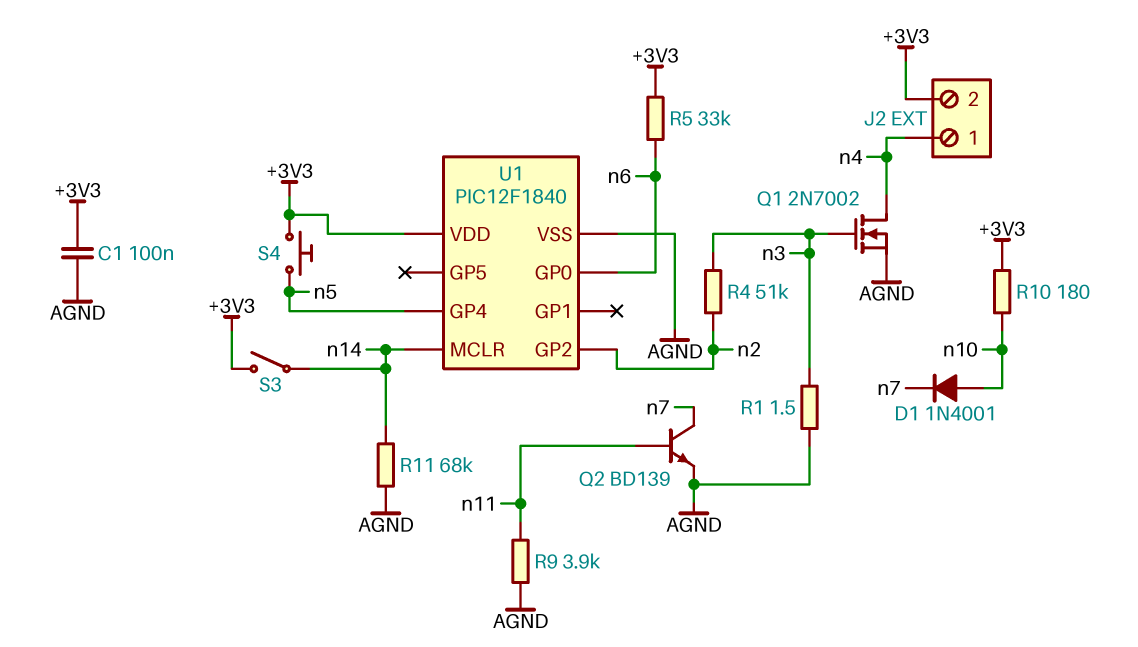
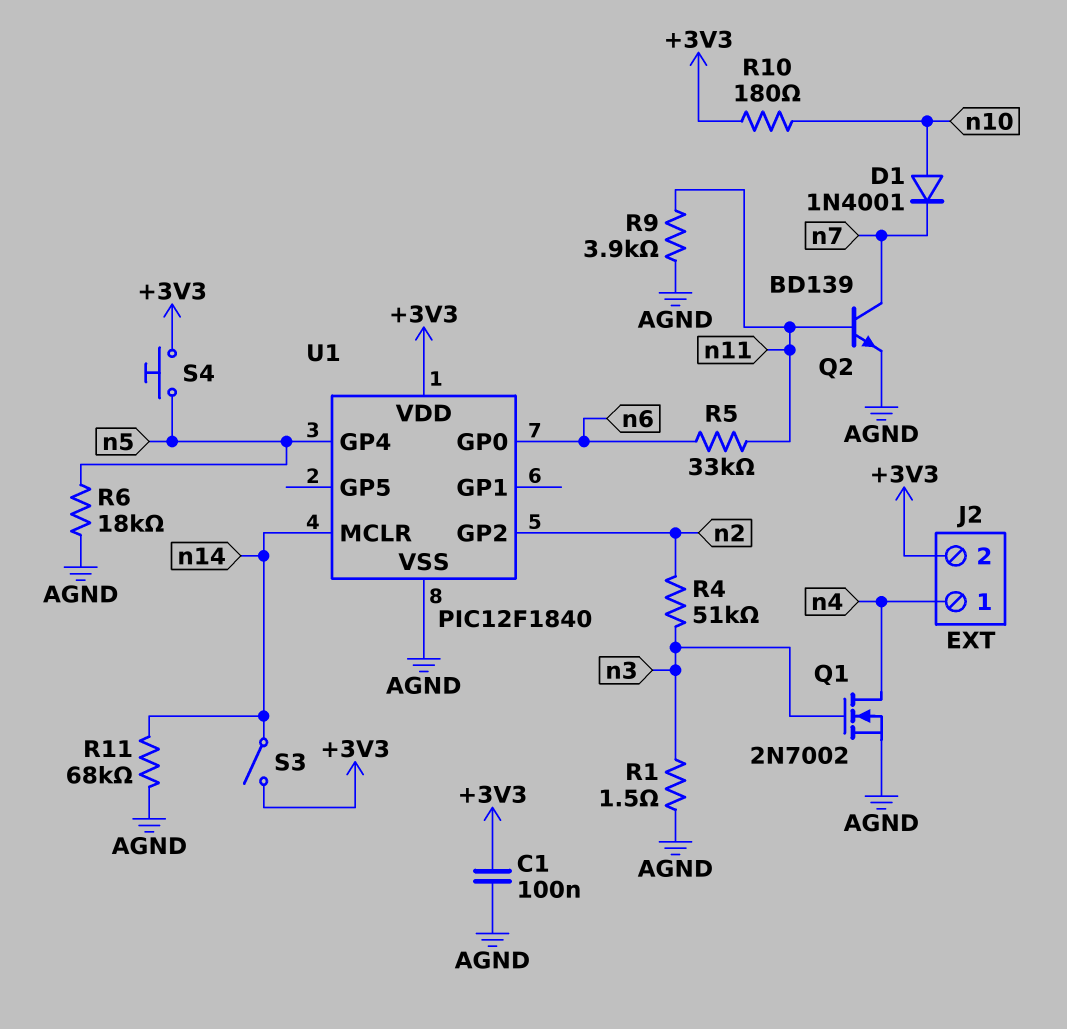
R5: 33k (+3V3, n6) -> 33k (n6, n11)
R6: none -> 18k (AGND, n5)

